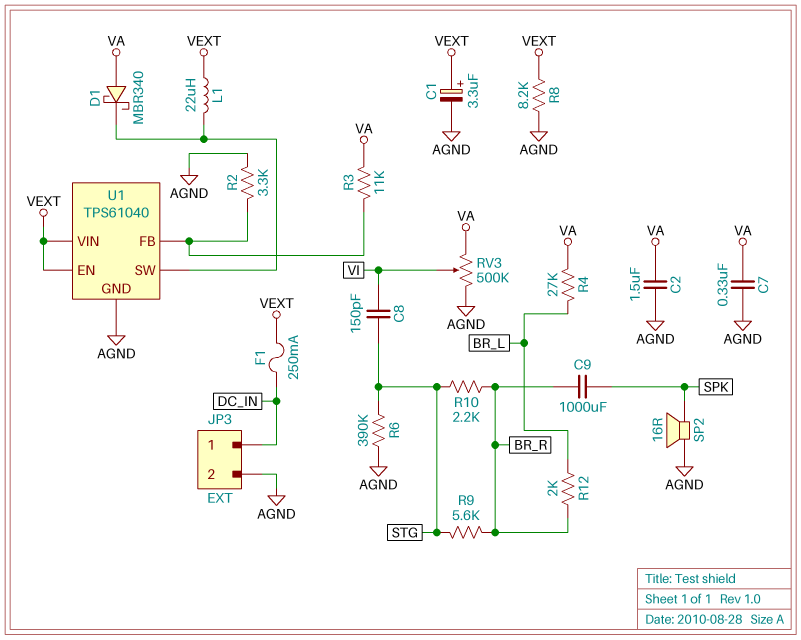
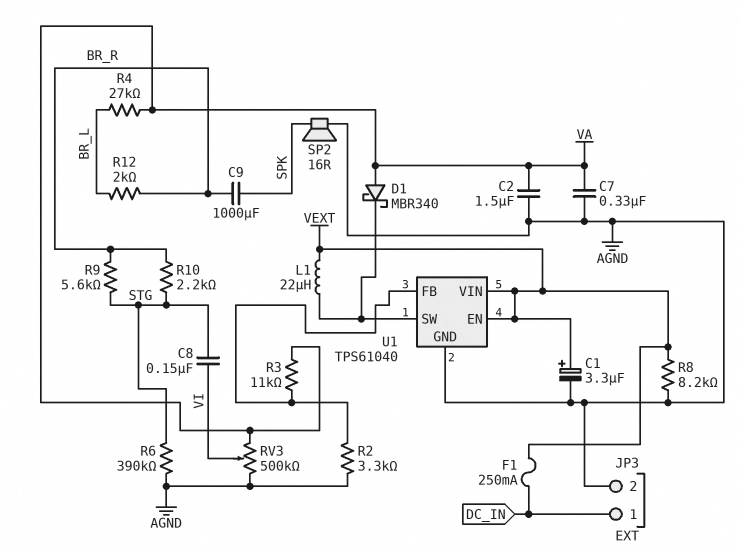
C8: 150pF (STG, VI) -> 150nF (STG, VI)

